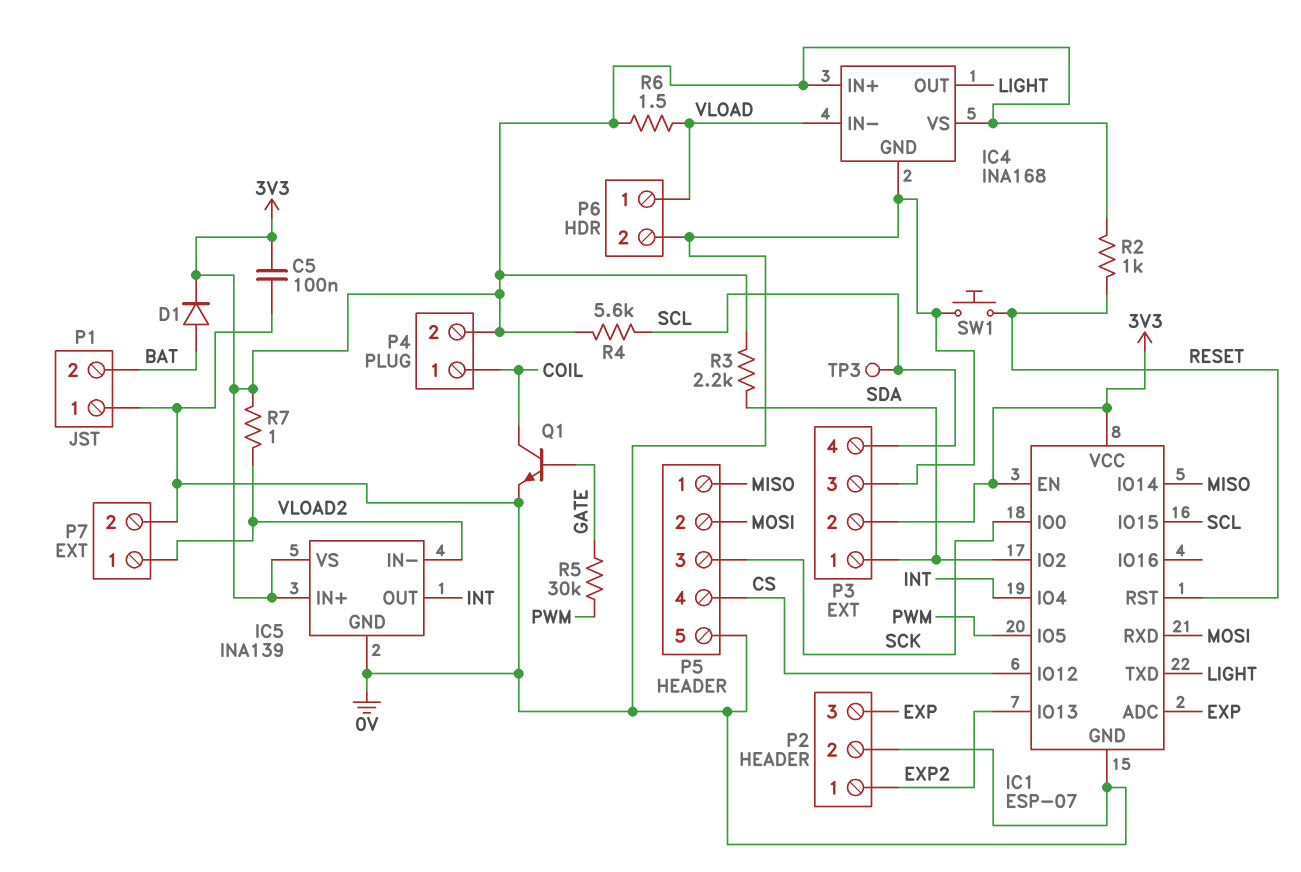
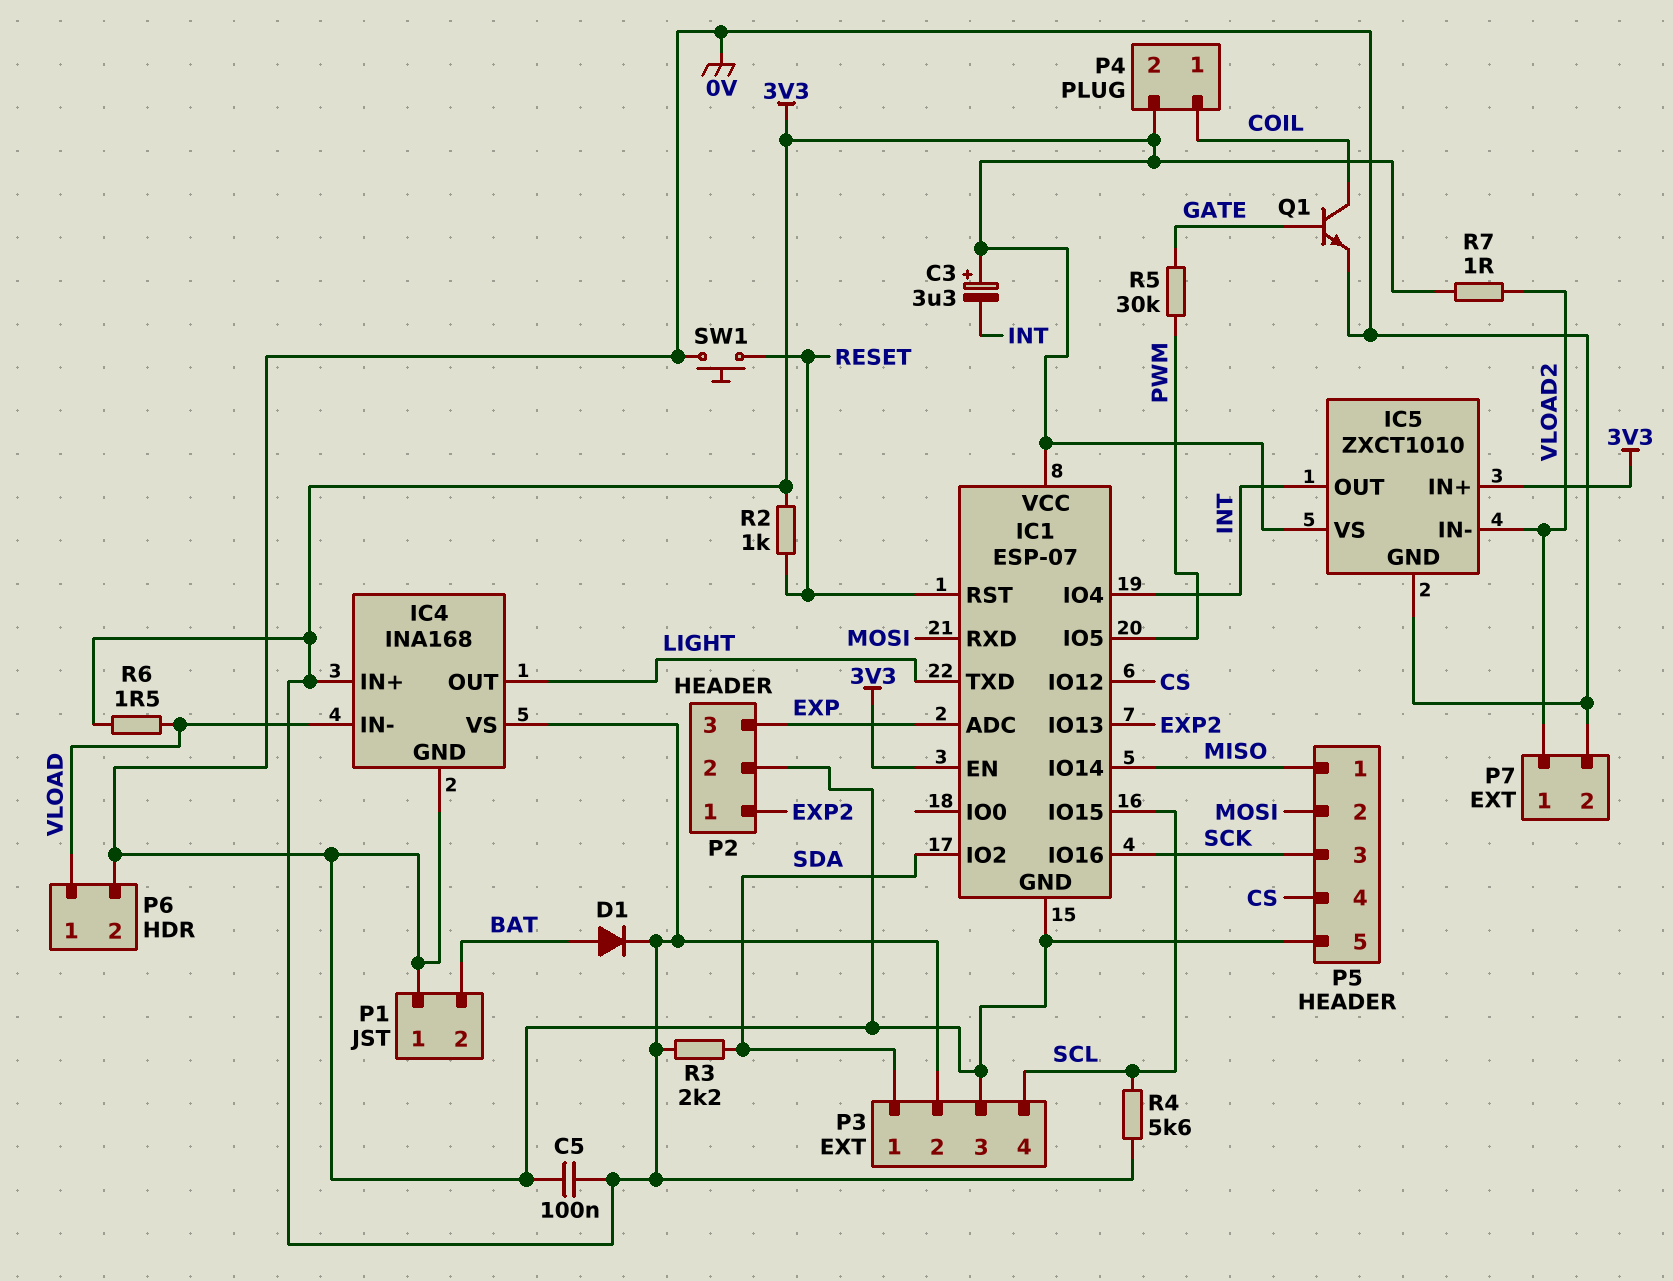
C3: none -> 3.3uF (plus 3V3, minus INT)
IC1 pin IO0: SCK -> none
IC1 pin IO16: none -> SCK
IC5: INA139 -> ZXCT1010
TP3: test point (SCL) -> none

